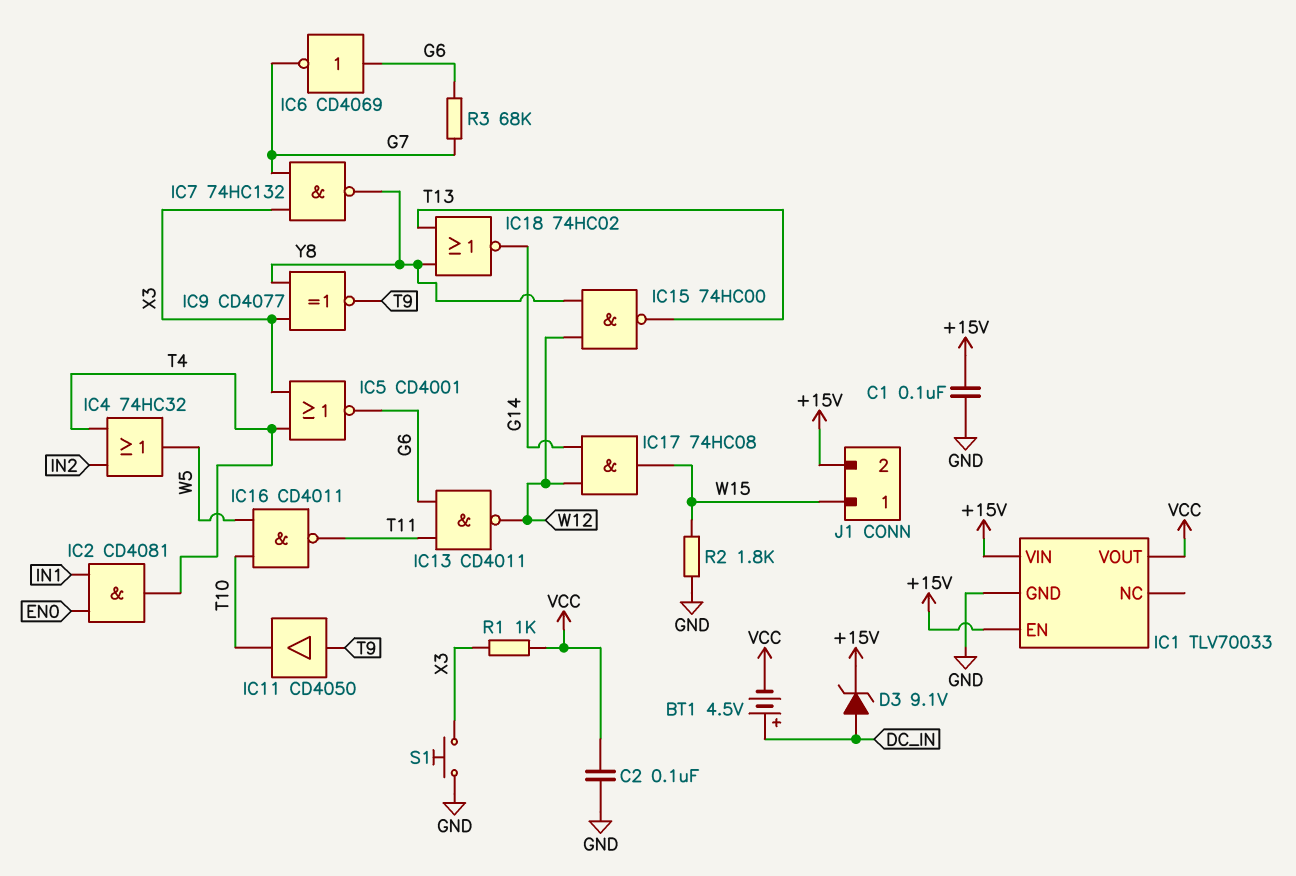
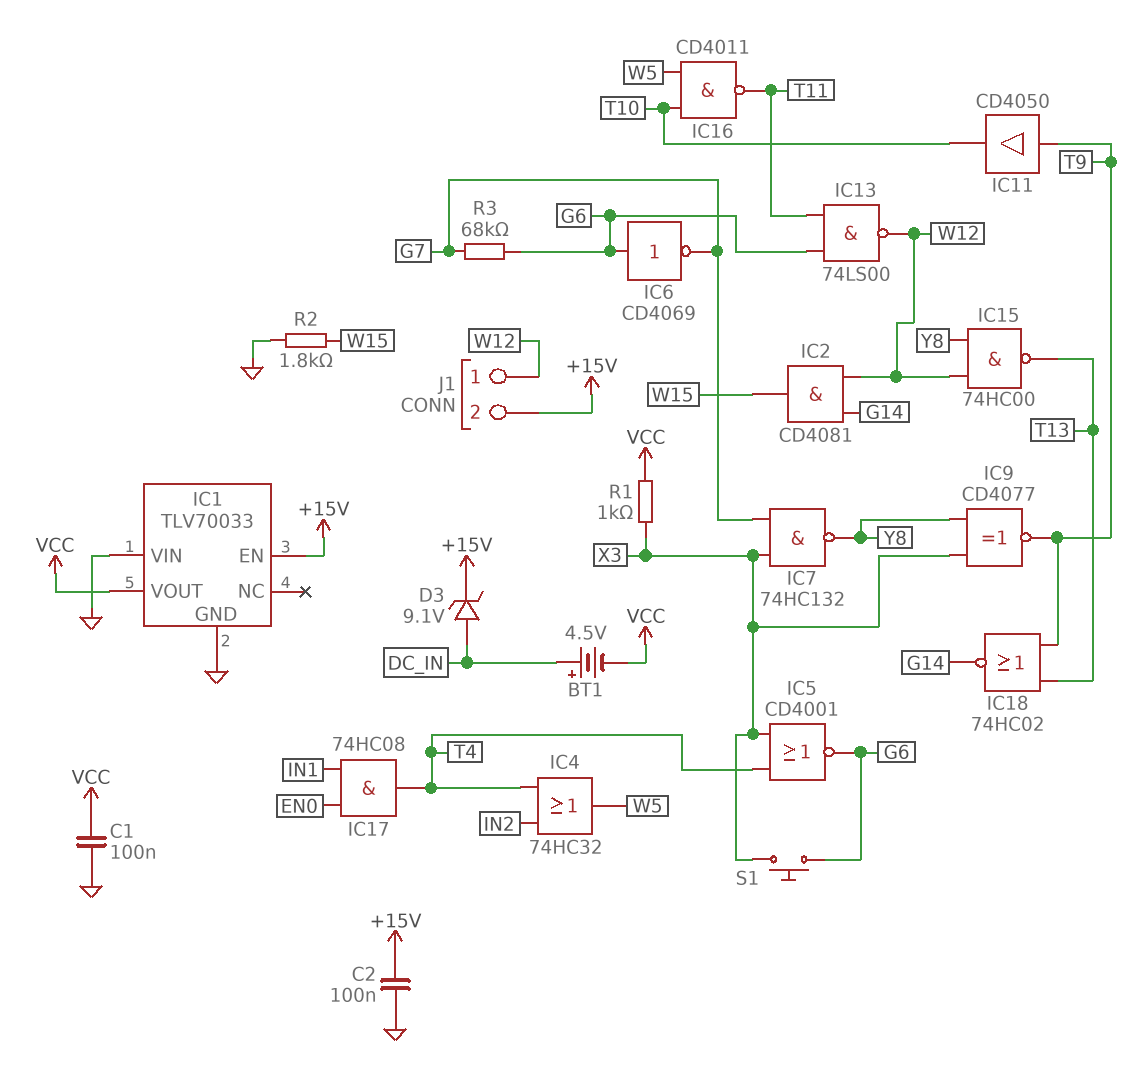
C1: 100nF (+15V, GND) -> 100nF (GND, VCC)
C2: 100nF (GND, VCC) -> 100nF (+15V, GND)
IC1 pin VIN: +15V -> GND
IC2: AND CD4081 (in EN0, in IN1, out T4) -> AND CD4081 (in G14, in W12, out W15)
IC13: NAND CD4011 (in G6, in T11, out W12) -> NAND 74LS00 (in G6, in T11, out W12)
IC17: AND 74HC08 (in G14, in W12, out W15) -> AND 74HC08 (in EN0, in IN1, out T4)
IC18: NOR 74HC02 (in T13, in Y8, out G14) -> NOR 74HC02 (in T9, in T13, out G14)
J1 pin 1: W15 -> W12
S1: button (GND, X3) -> button (G6, X3)

